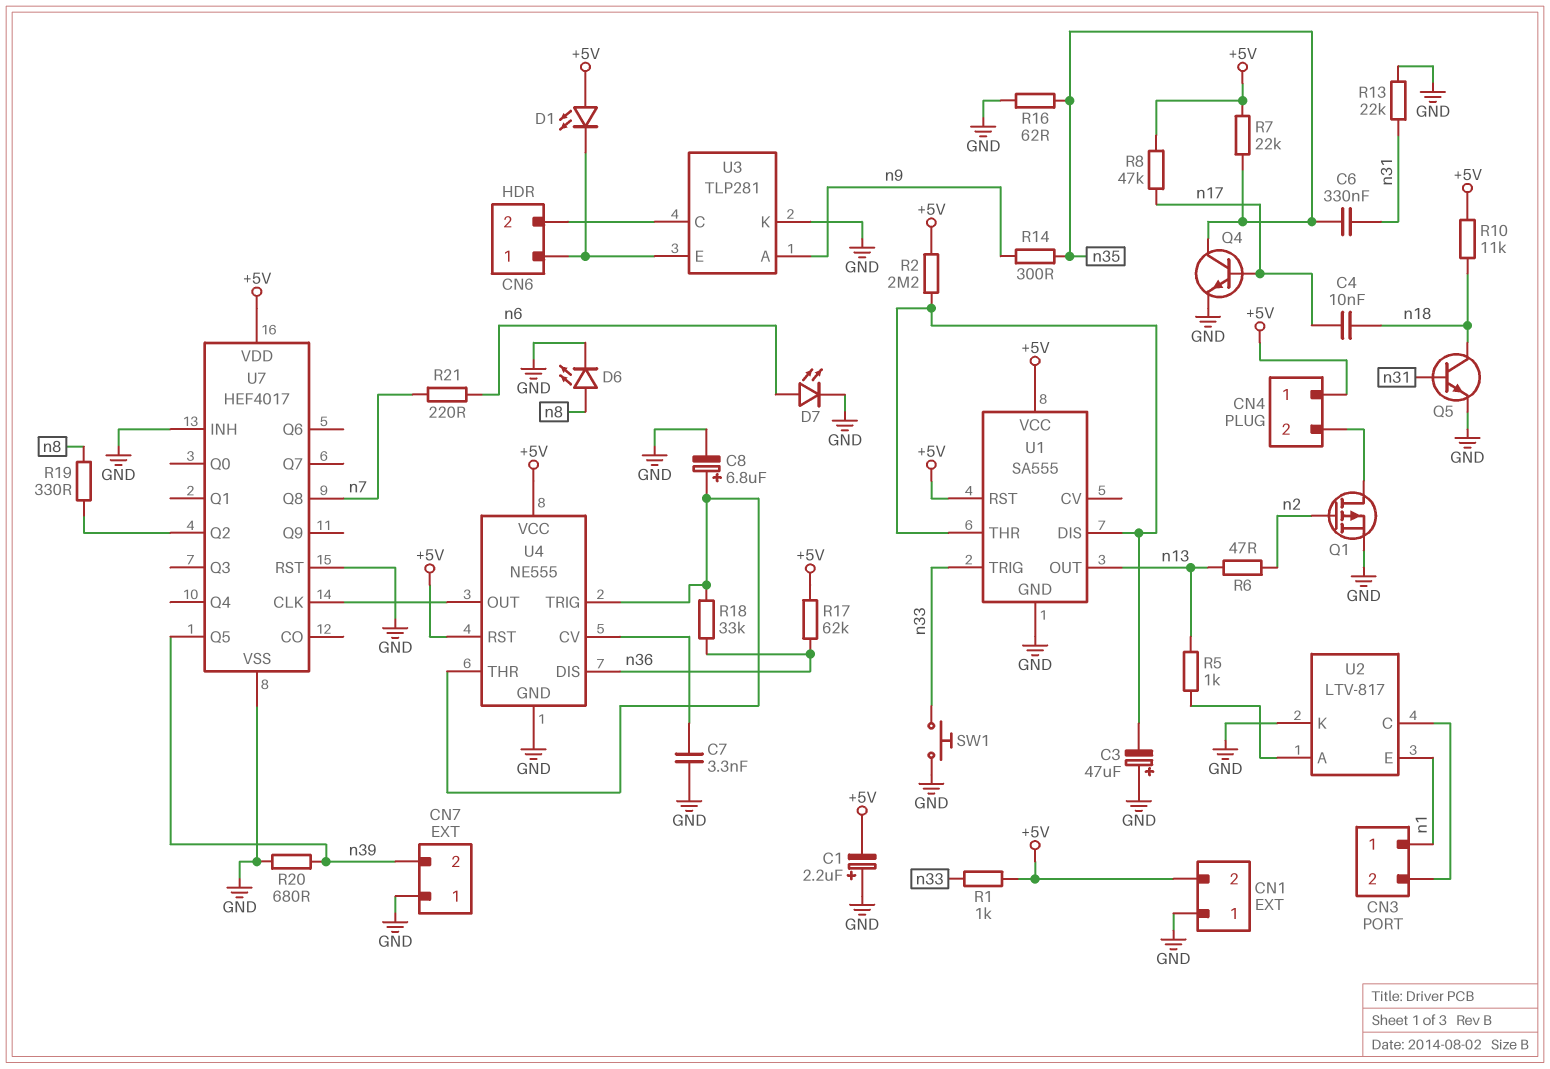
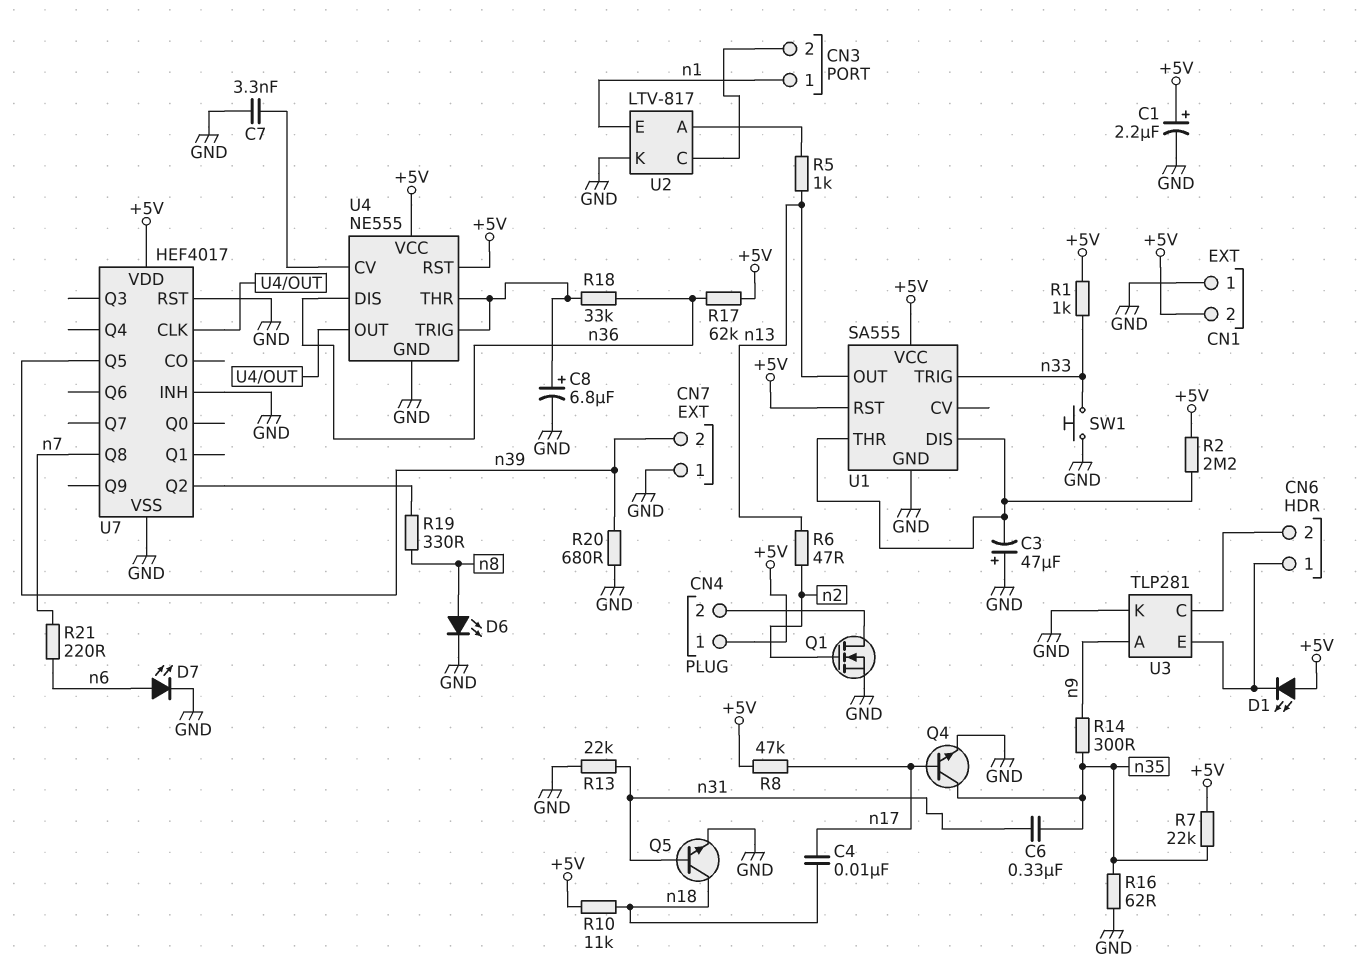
C1: 2.2uF (plus GND, minus +5V) -> 2.2uF (plus +5V, minus GND)
Q1: PMOS (G n2, D CN4/2, S GND) -> NMOS (G n2, D CN4/2, S GND)

